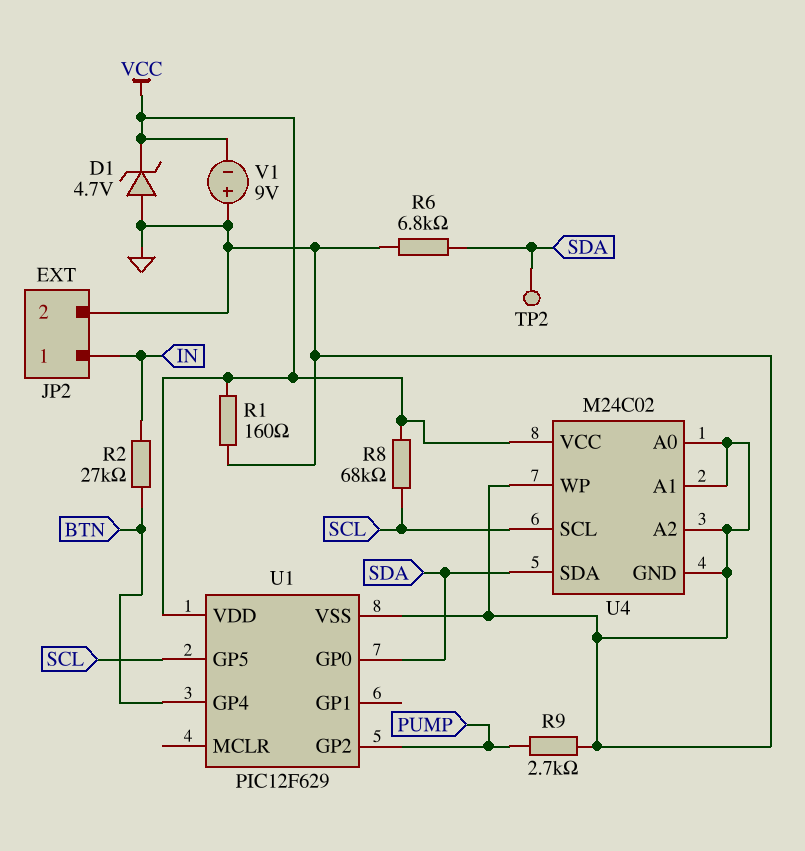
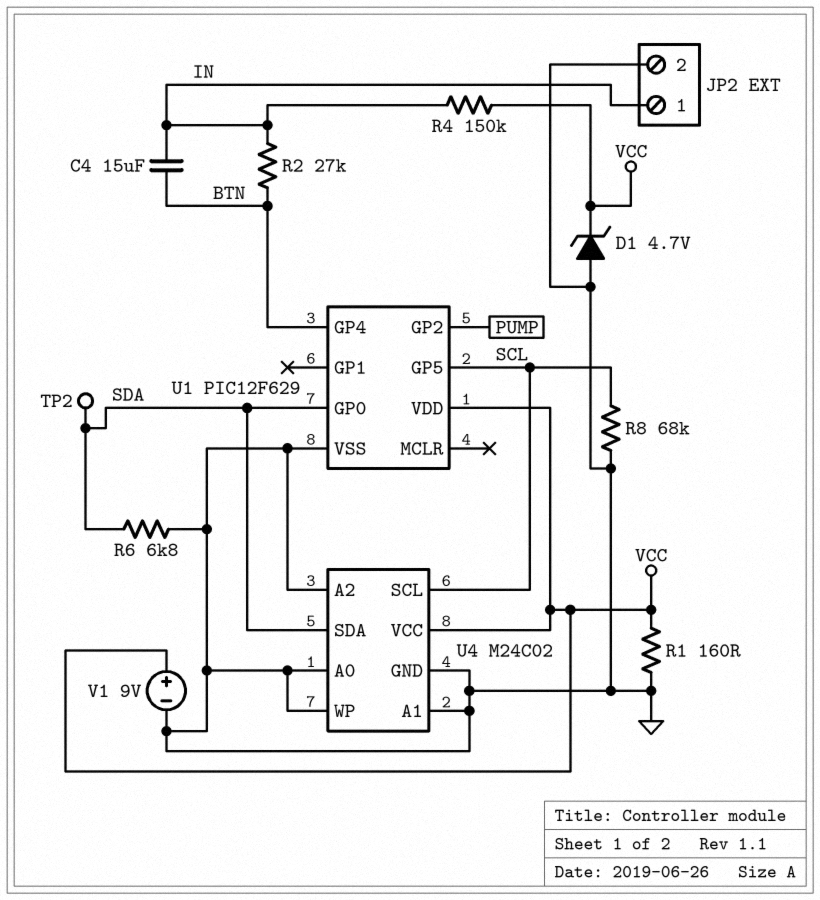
C4: none -> 15uF (BTN, IN)
R4: none -> 150k (IN, VCC)
R8: 68k (SCL, VCC) -> 68k (GND, SCL)
R9: 2.7k (GND, PUMP) -> none
V1: 9V (plus GND, minus VCC) -> 9V (plus VCC, minus GND)

